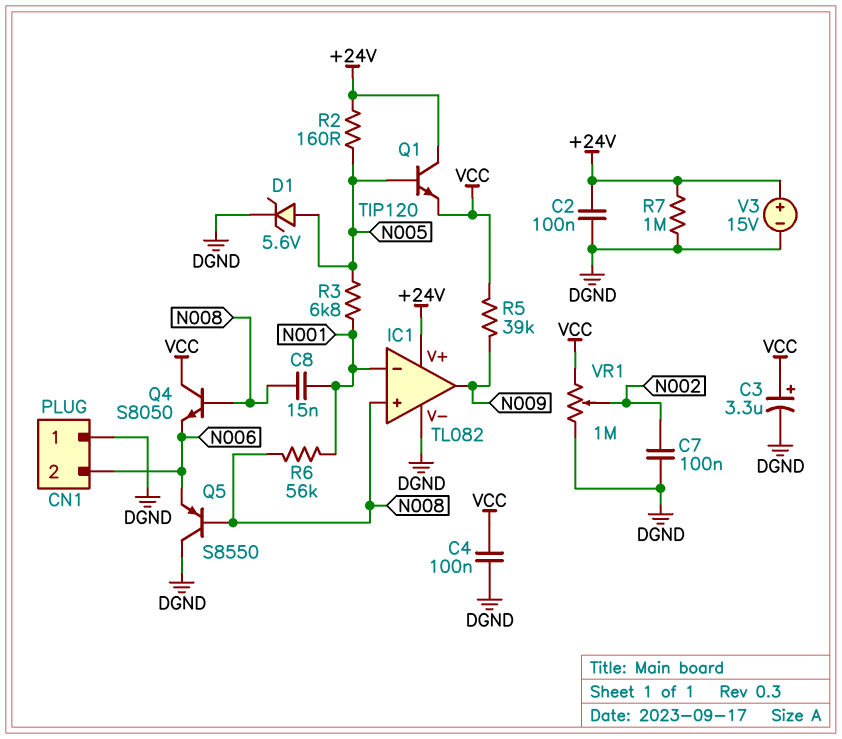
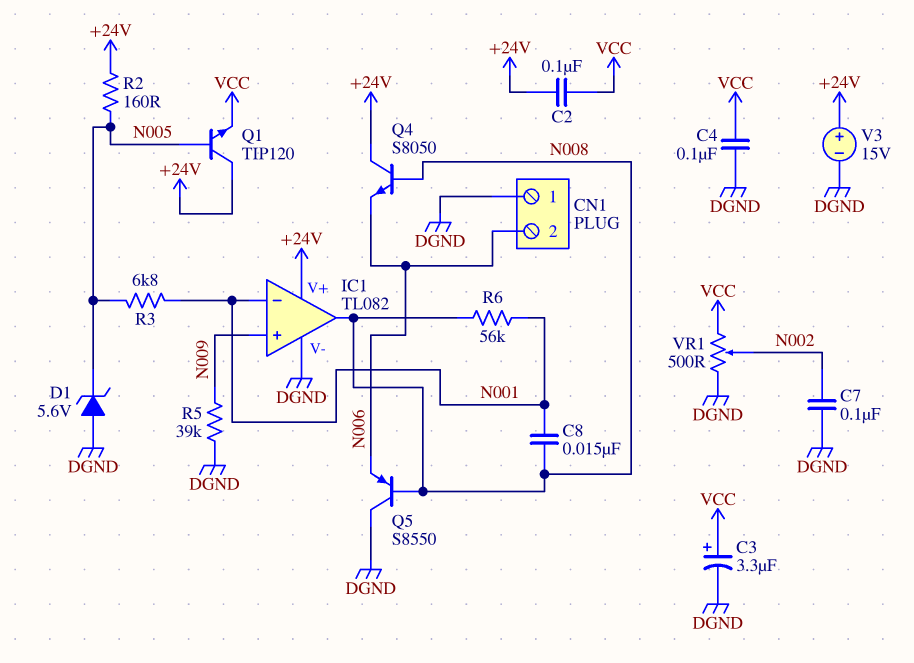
C2: 100nF (+24V, DGND) -> 100nF (+24V, VCC)
D1: zener 5.6V (A N005, K DGND) -> zener 5.6V (A DGND, K N005)
IC1 pin in+: N008 -> N009
IC1 pin out: N009 -> N008
Q4: NPN S8050 (B N008, C VCC, E N006) -> NPN S8050 (B N008, C +24V, E N006)
R5: 39k (N009, VCC) -> 39k (DGND, N009)
R7: 1M (+24V, DGND) -> none
VR1: 1M (DGND, VCC, wiper N002) -> 500 (DGND, VCC, wiper N002)

